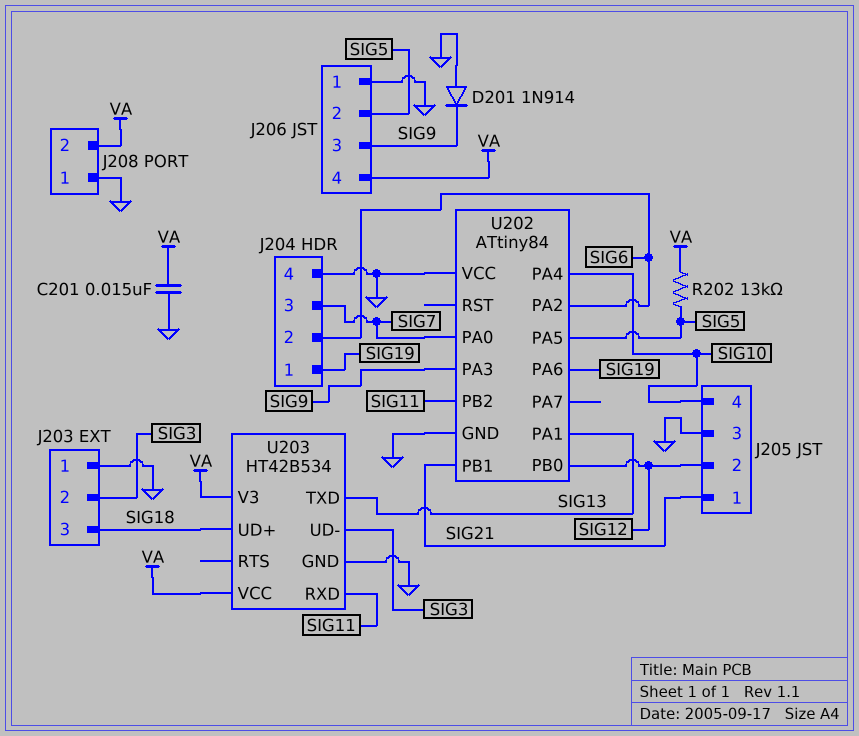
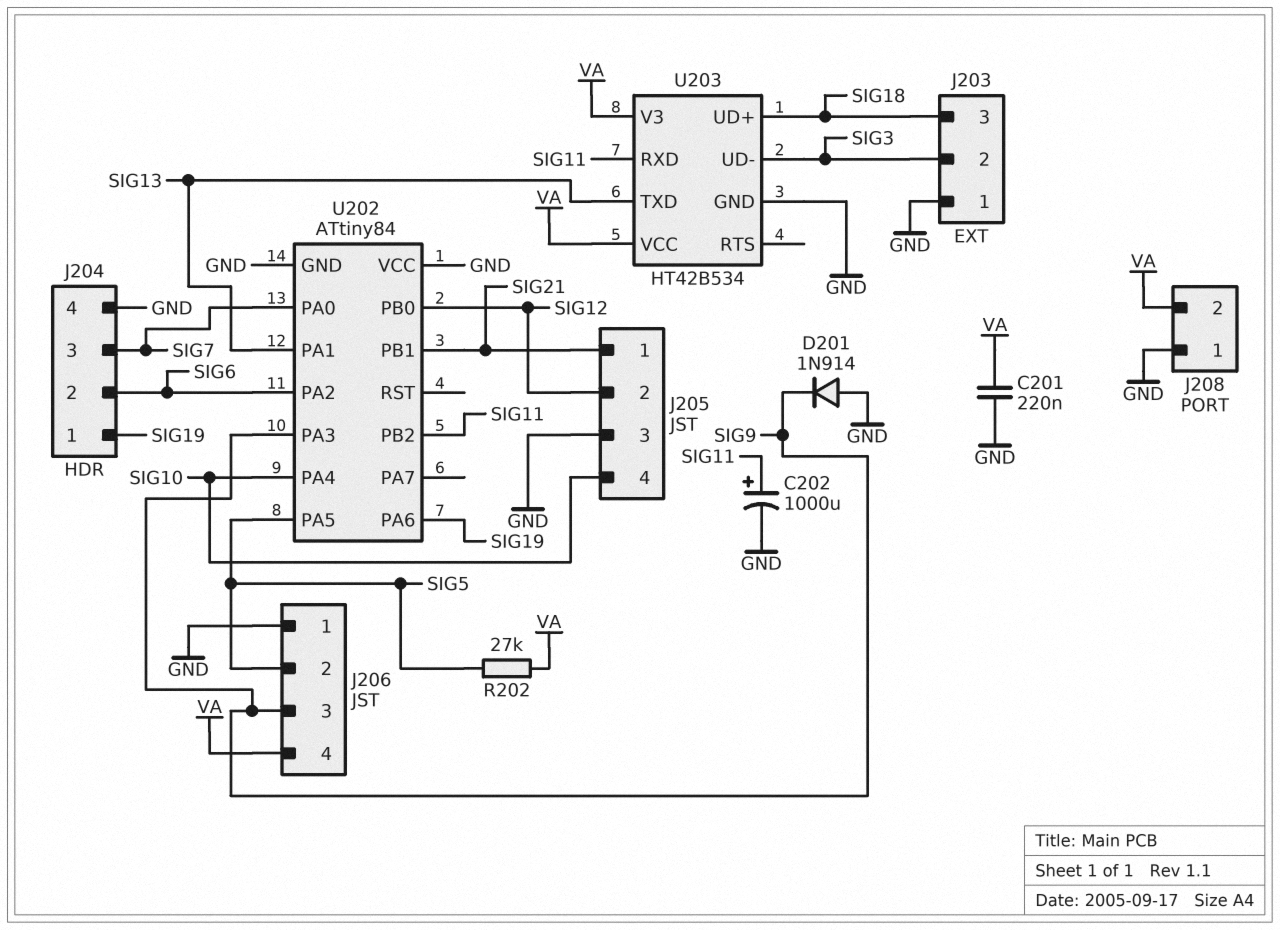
C201: 15nF (GND, VA) -> 220nF (GND, VA)
C202: none -> 1000uF (plus SIG11, minus GND)
R202: 13k (SIG5, VA) -> 27k (SIG5, VA)

